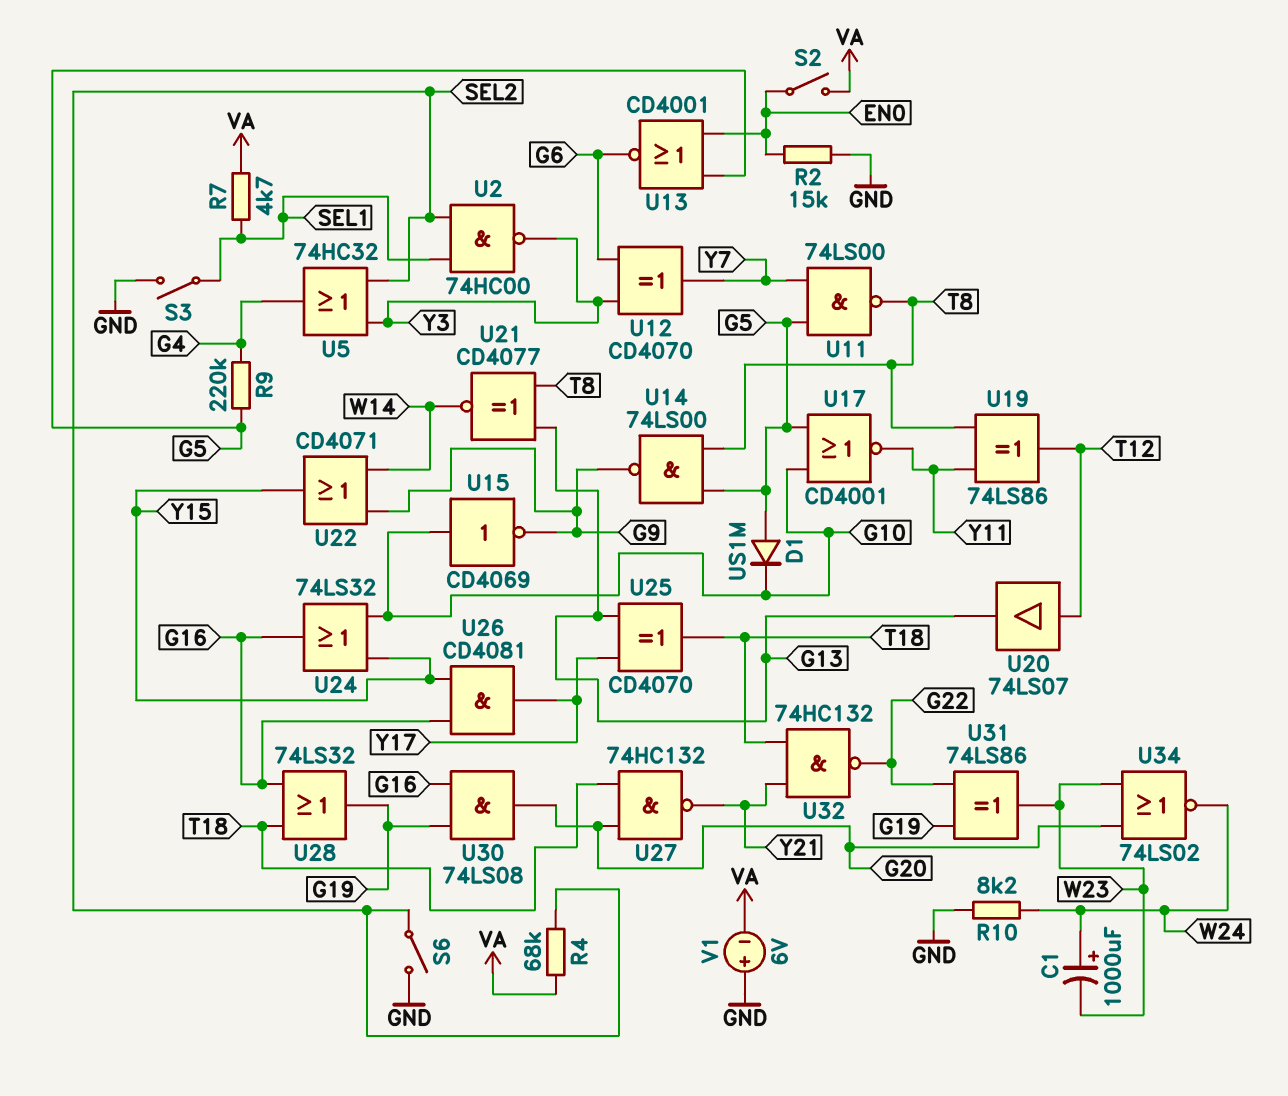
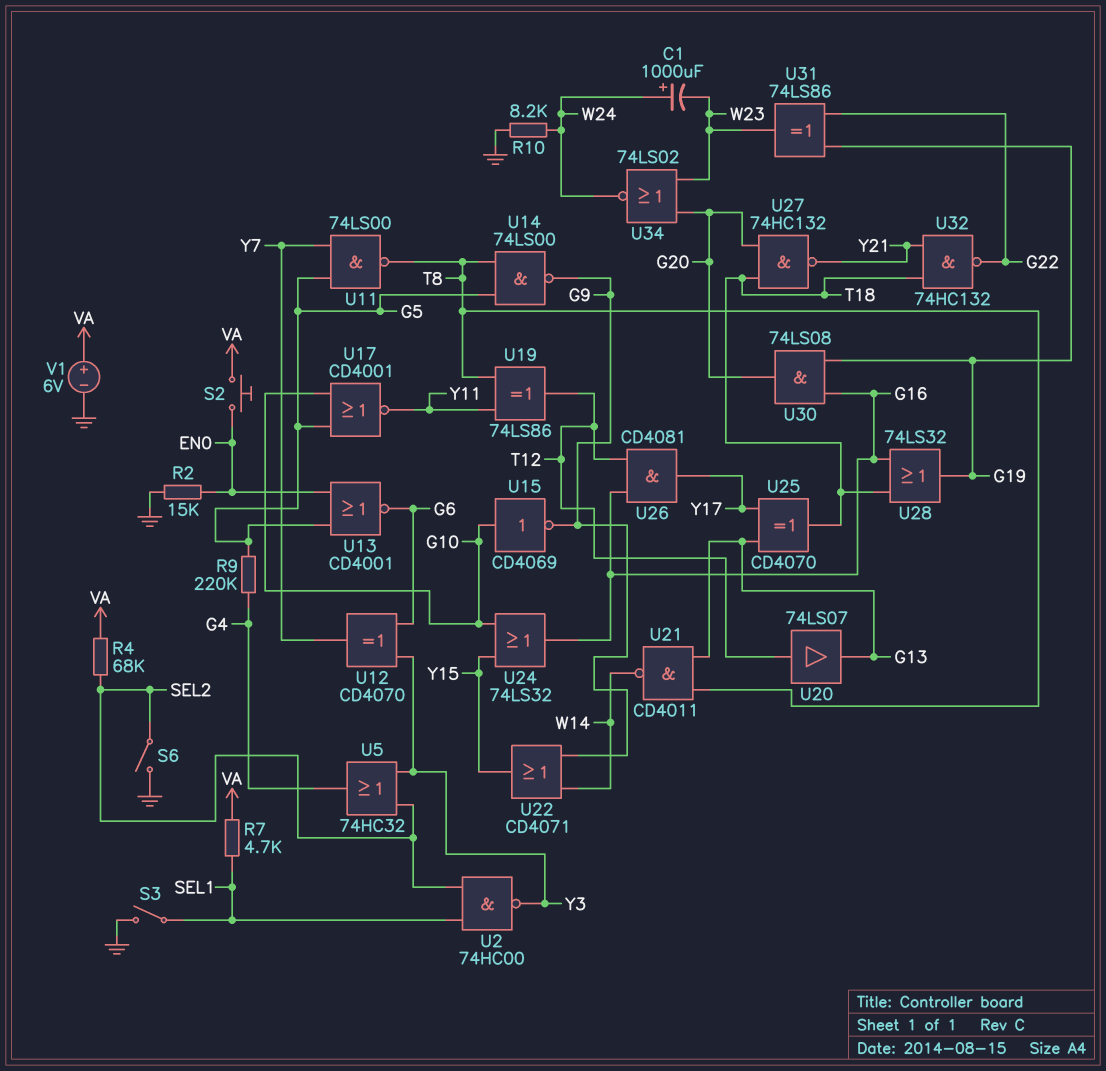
D1: diode US1M (A G5, K G10) -> none
S2: switch (EN0, VA) -> button (EN0, VA)
U21: XNOR CD4077 (in G13, in T8, out W14) -> NAND CD4011 (in G13, in T8, out W14)
U26: AND CD4081 (in G16, in Y15, out Y17) -> AND CD4081 (in G16, in T12, out Y17)
V1: 6V (plus GND, minus VA) -> 6V (plus VA, minus GND)

